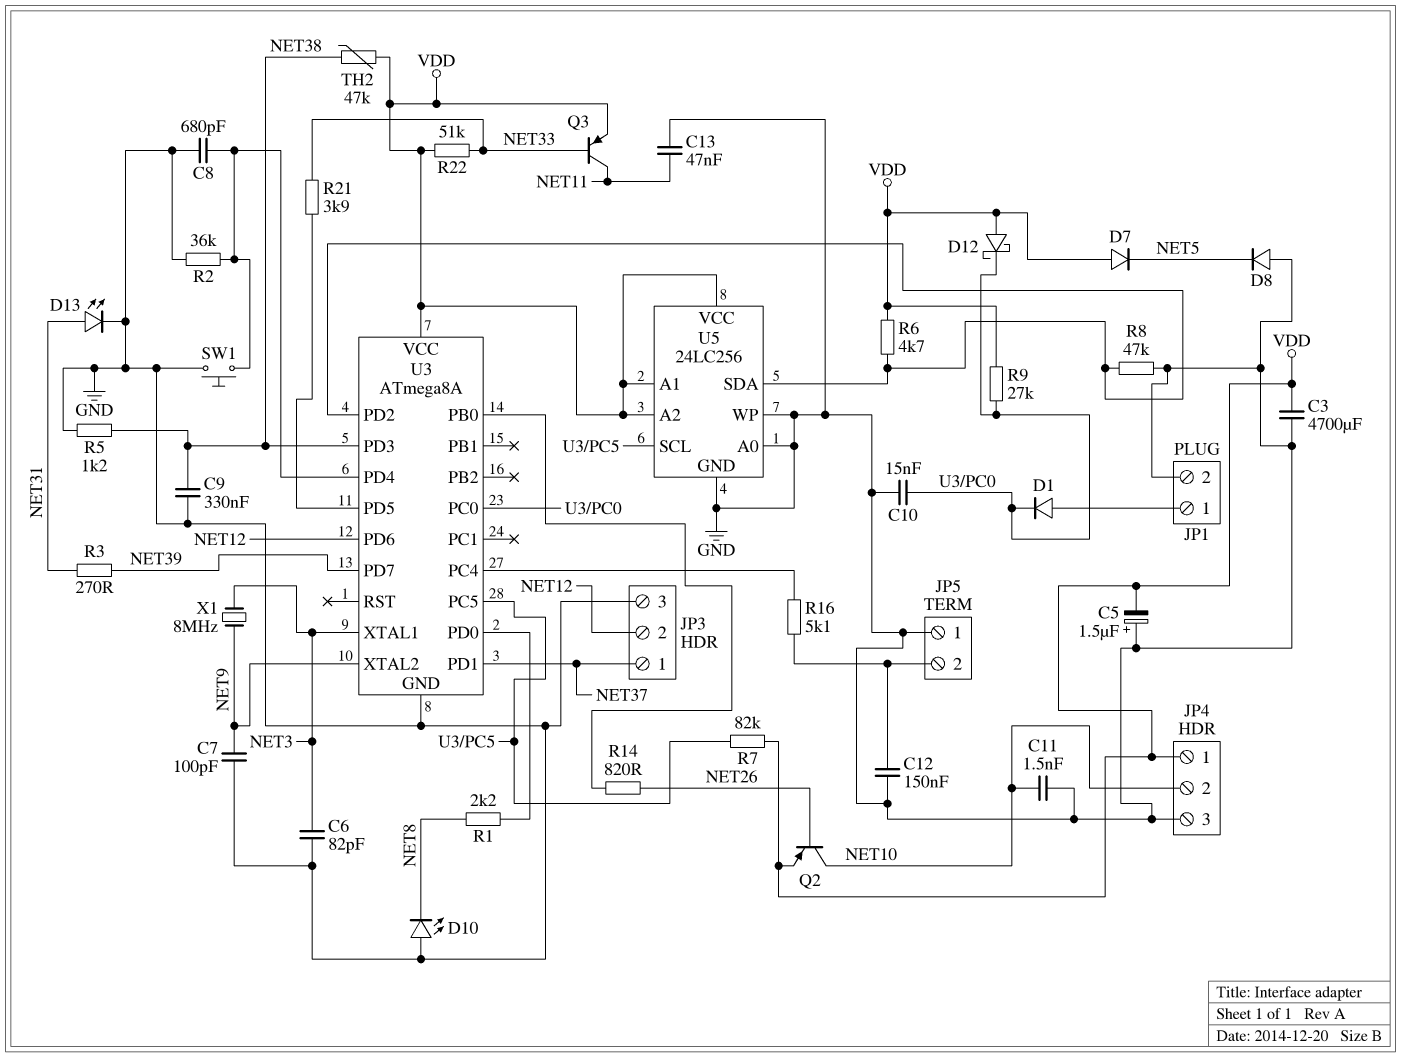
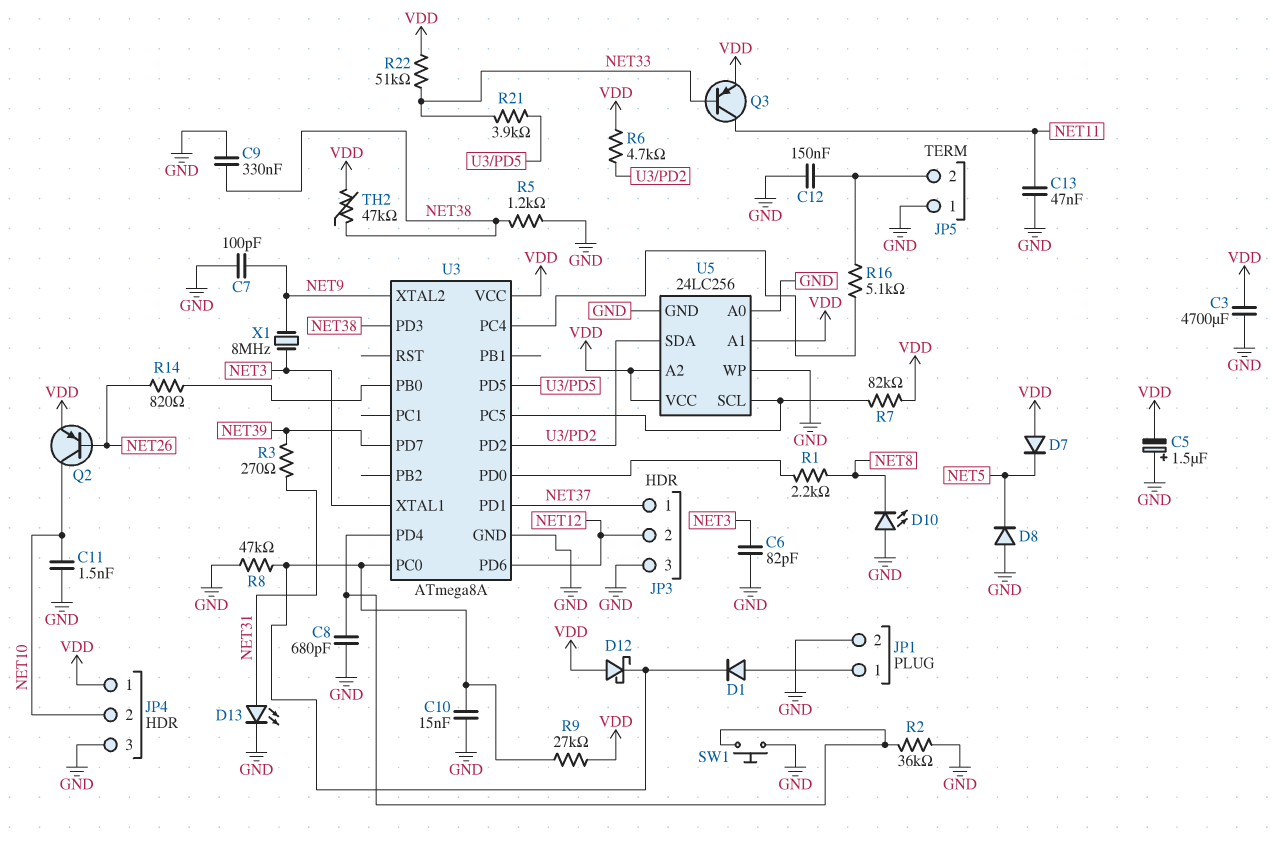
R8: 47k (GND, U3/PD2) -> 47k (GND, U3/PC0)

